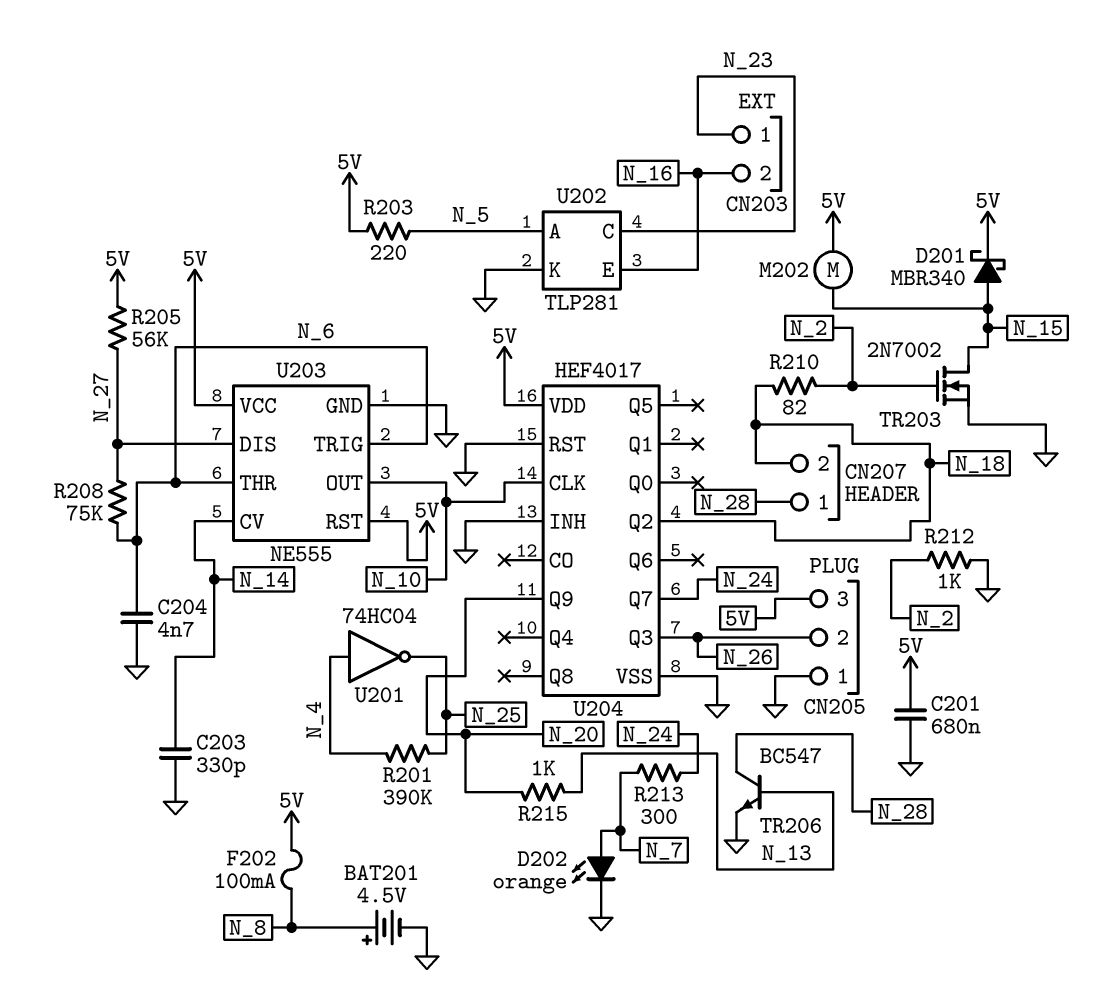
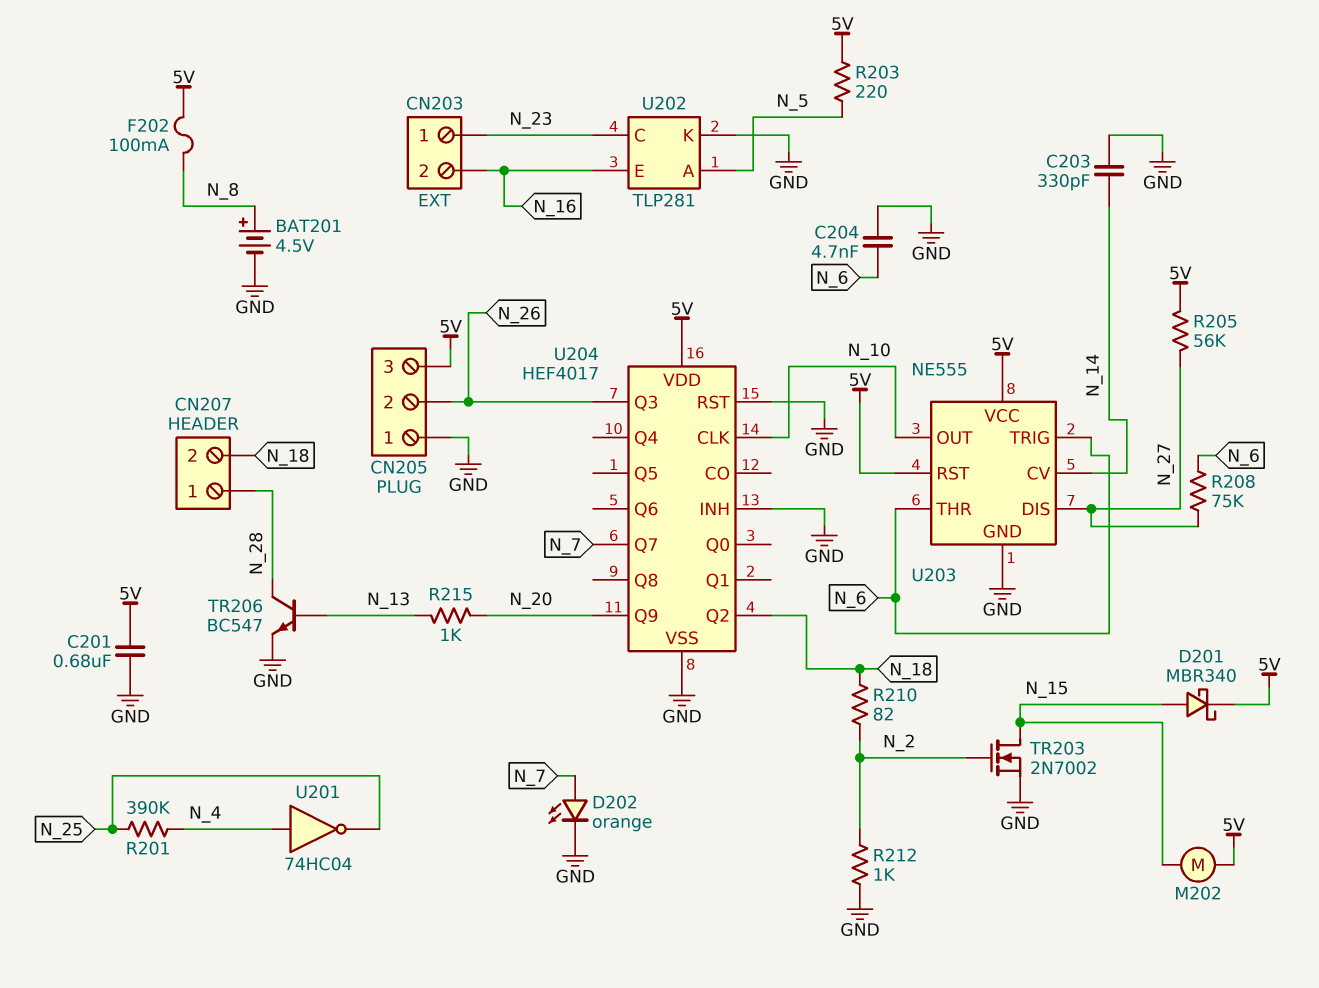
R213: 300 (N_7, N_24) -> none
U204 pin Q7: N_24 -> N_7

